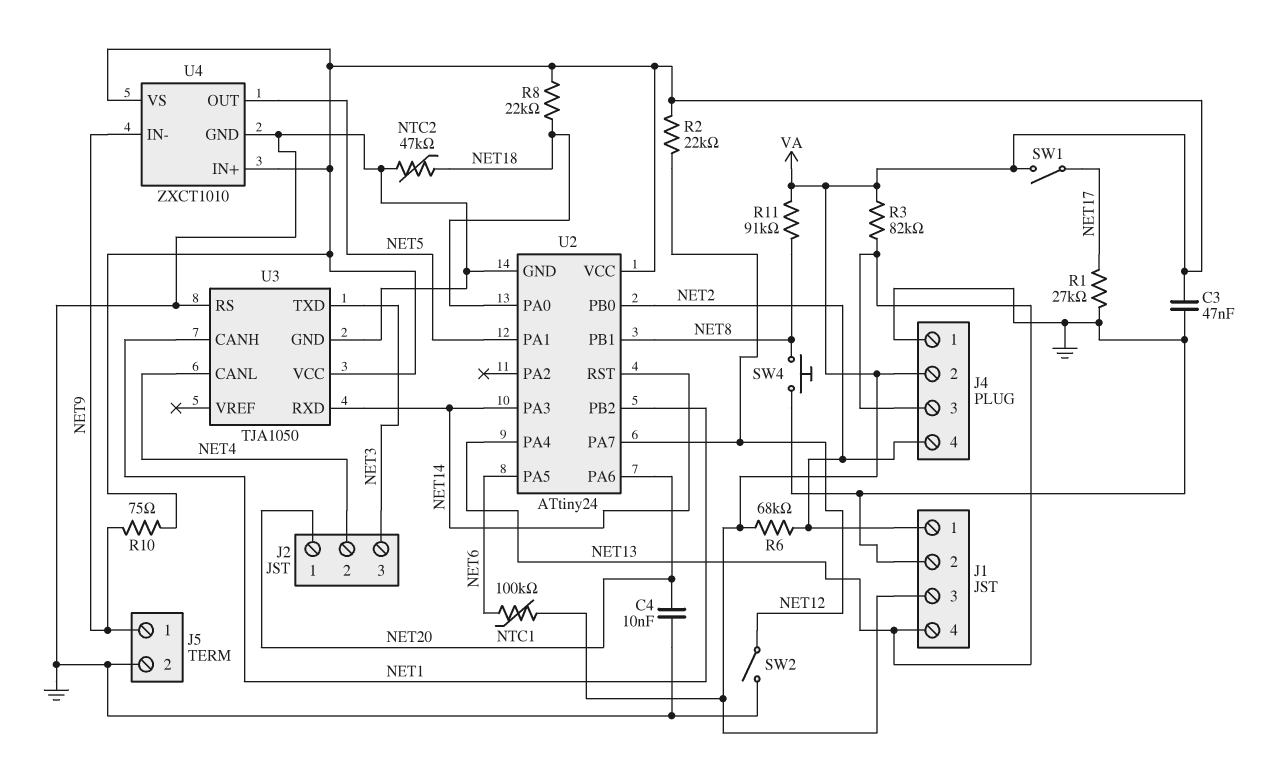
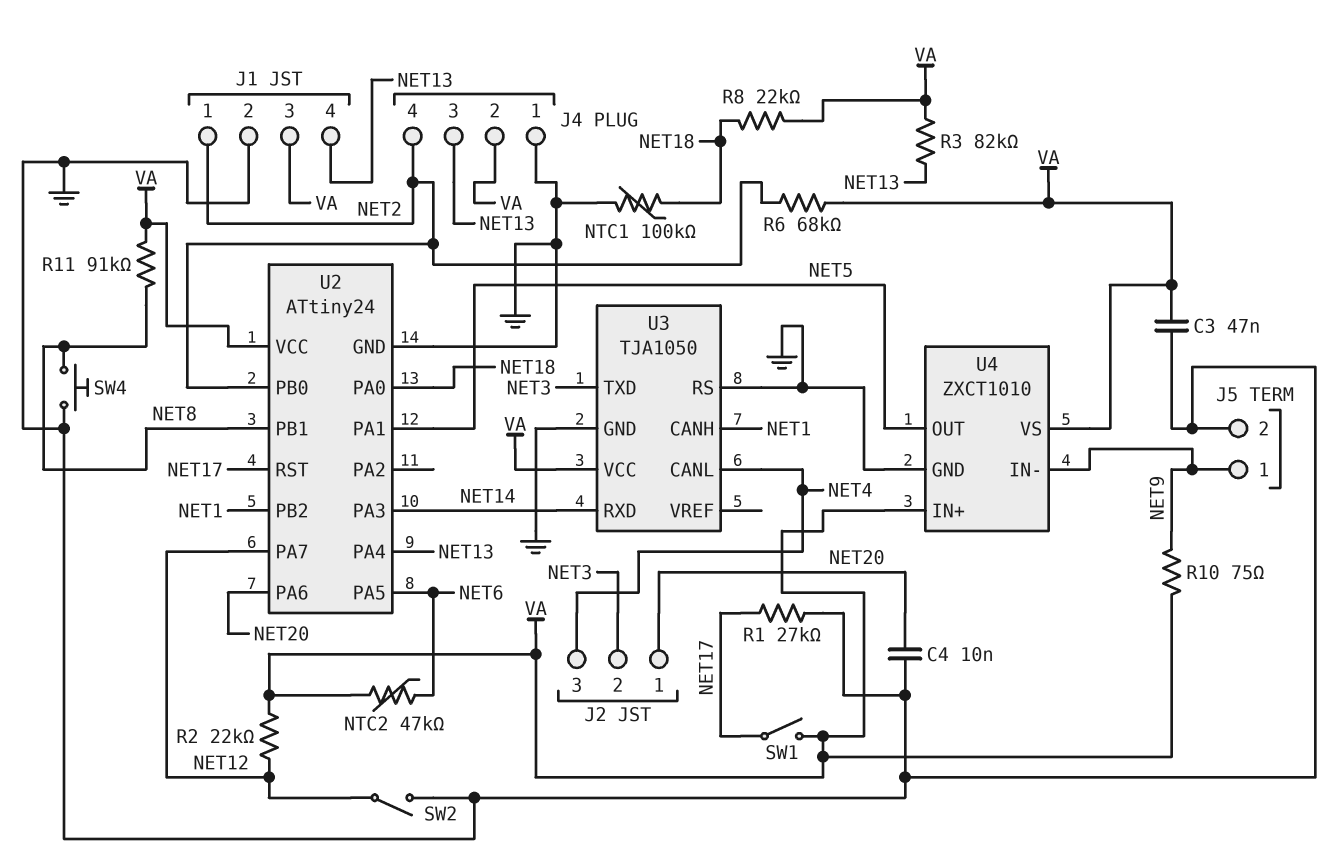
J2 pin 2: NET4 -> NET3
J2 pin 3: NET3 -> NET4
NTC1: 100k (NET6, VA) -> 100k (GND, NET18)
NTC2: 47k (GND, NET18) -> 47k (NET6, VA)
U2 pin RST: NET14 -> NET17

